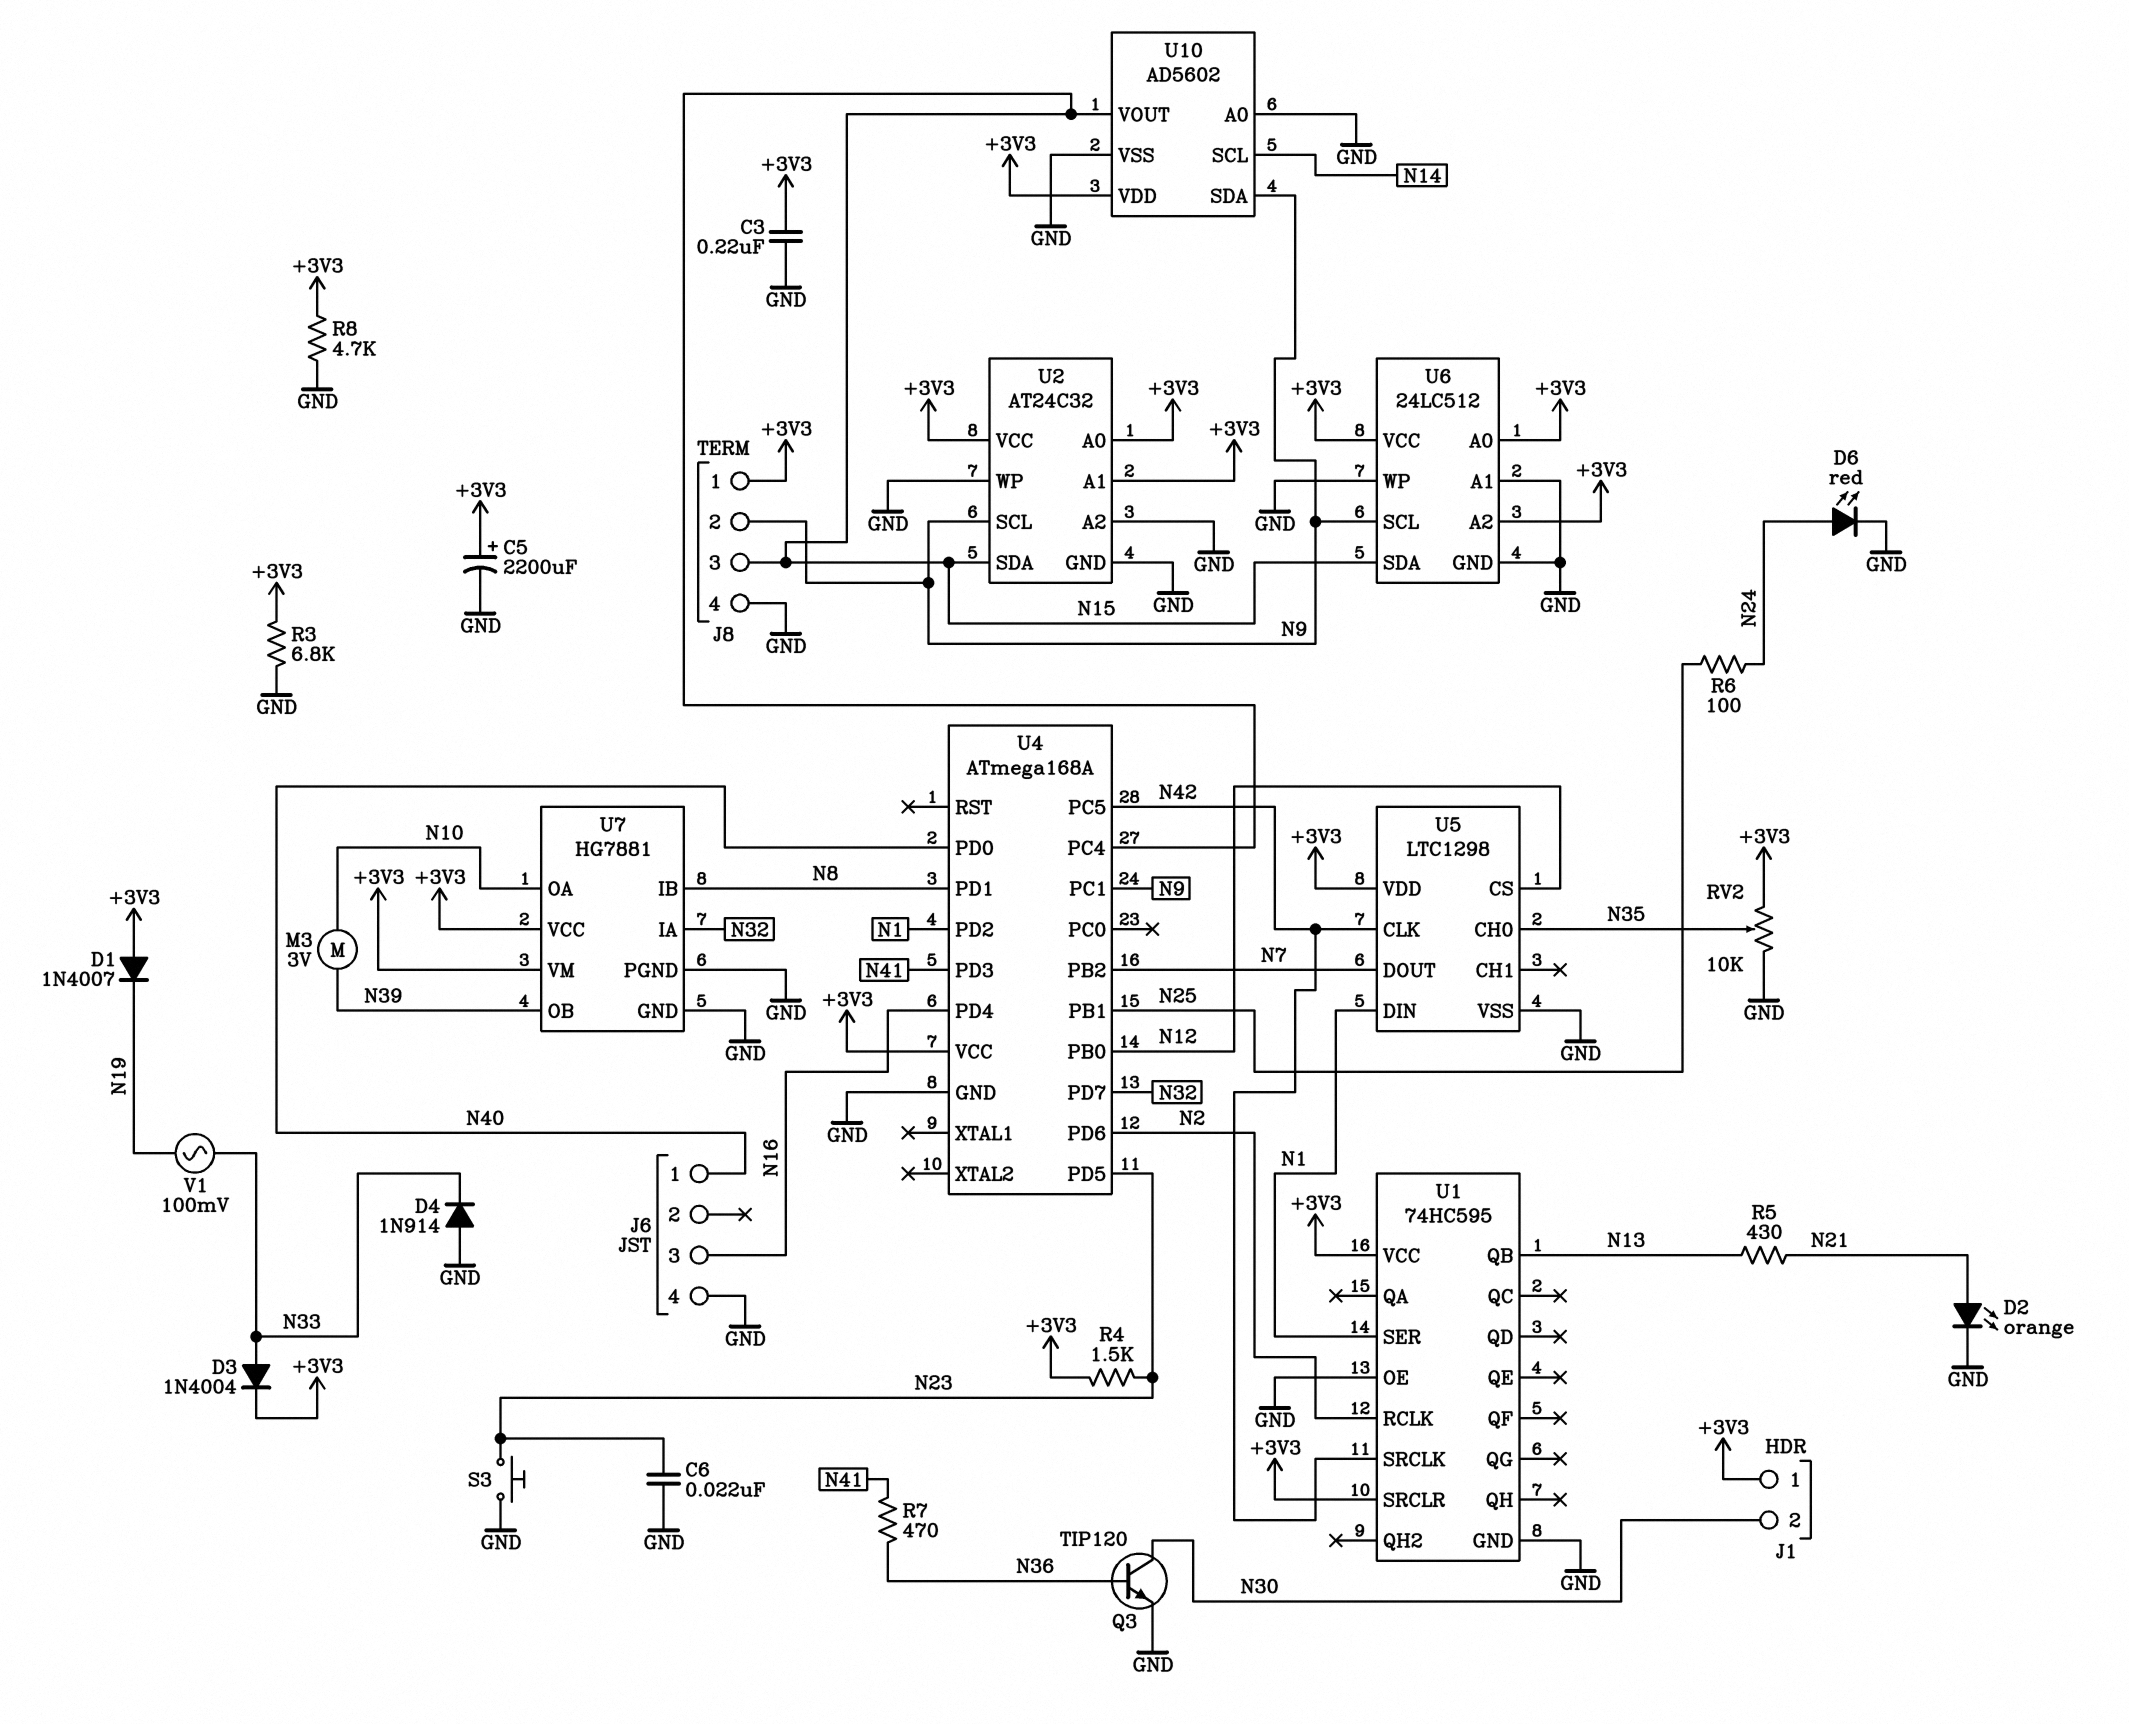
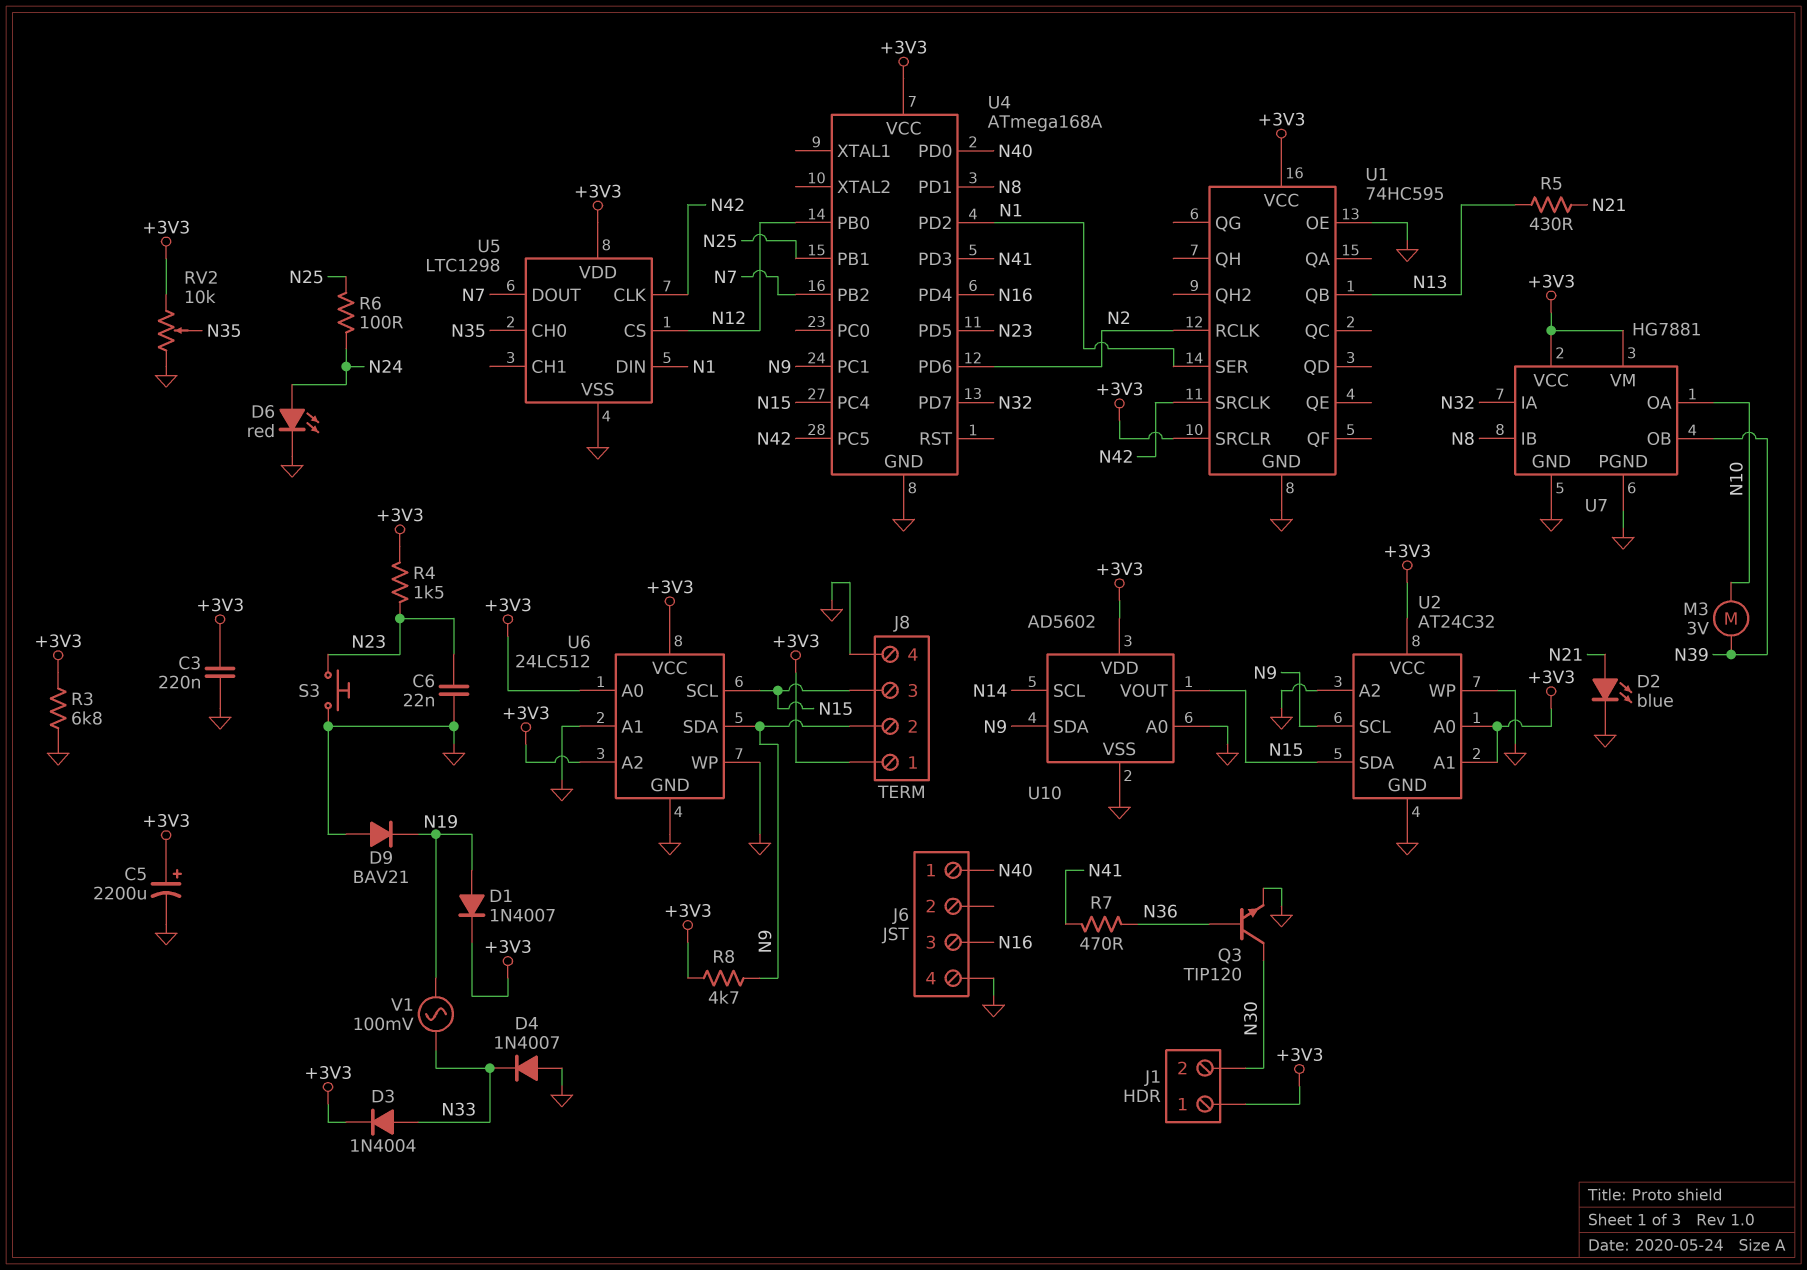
D1: diode 1N4007 (A +3V3, K N19) -> diode 1N4007 (A N19, K +3V3)
D2: LED orange (A N21, K GND) -> LED blue (A N21, K GND)
D4: diode 1N914 (A GND, K N33) -> diode 1N4007 (A GND, K N33)
D9: none -> diode BAV21 (A GND, K N19)
R8: 4.7k (+3V3, GND) -> 4.7k (+3V3, N9)
U6 pin SCL: N9 -> N15
U6 pin SDA: N15 -> N9

